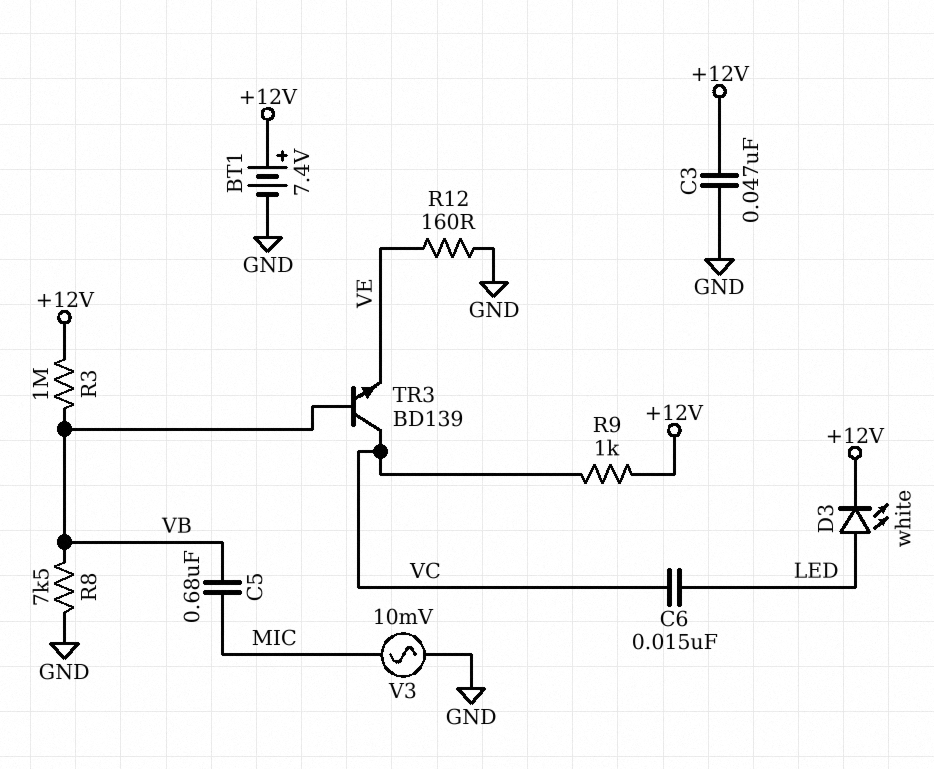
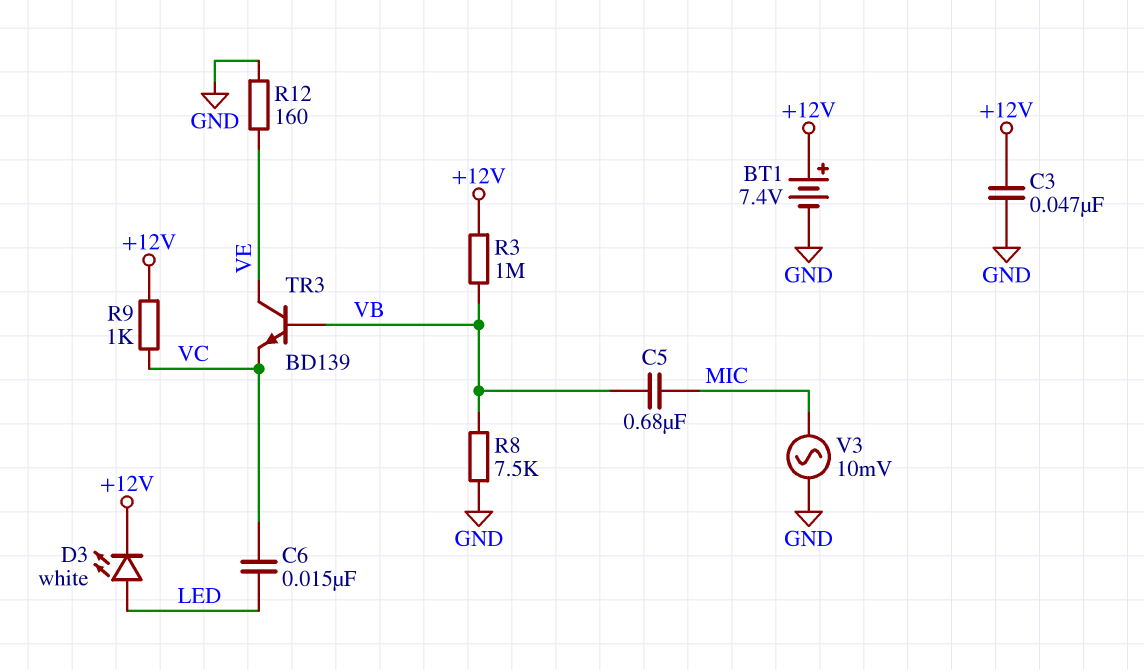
TR3: NPN BD139 (B VB, C VC, E VE) -> NPN BD139 (B VB, C VE, E VC)

